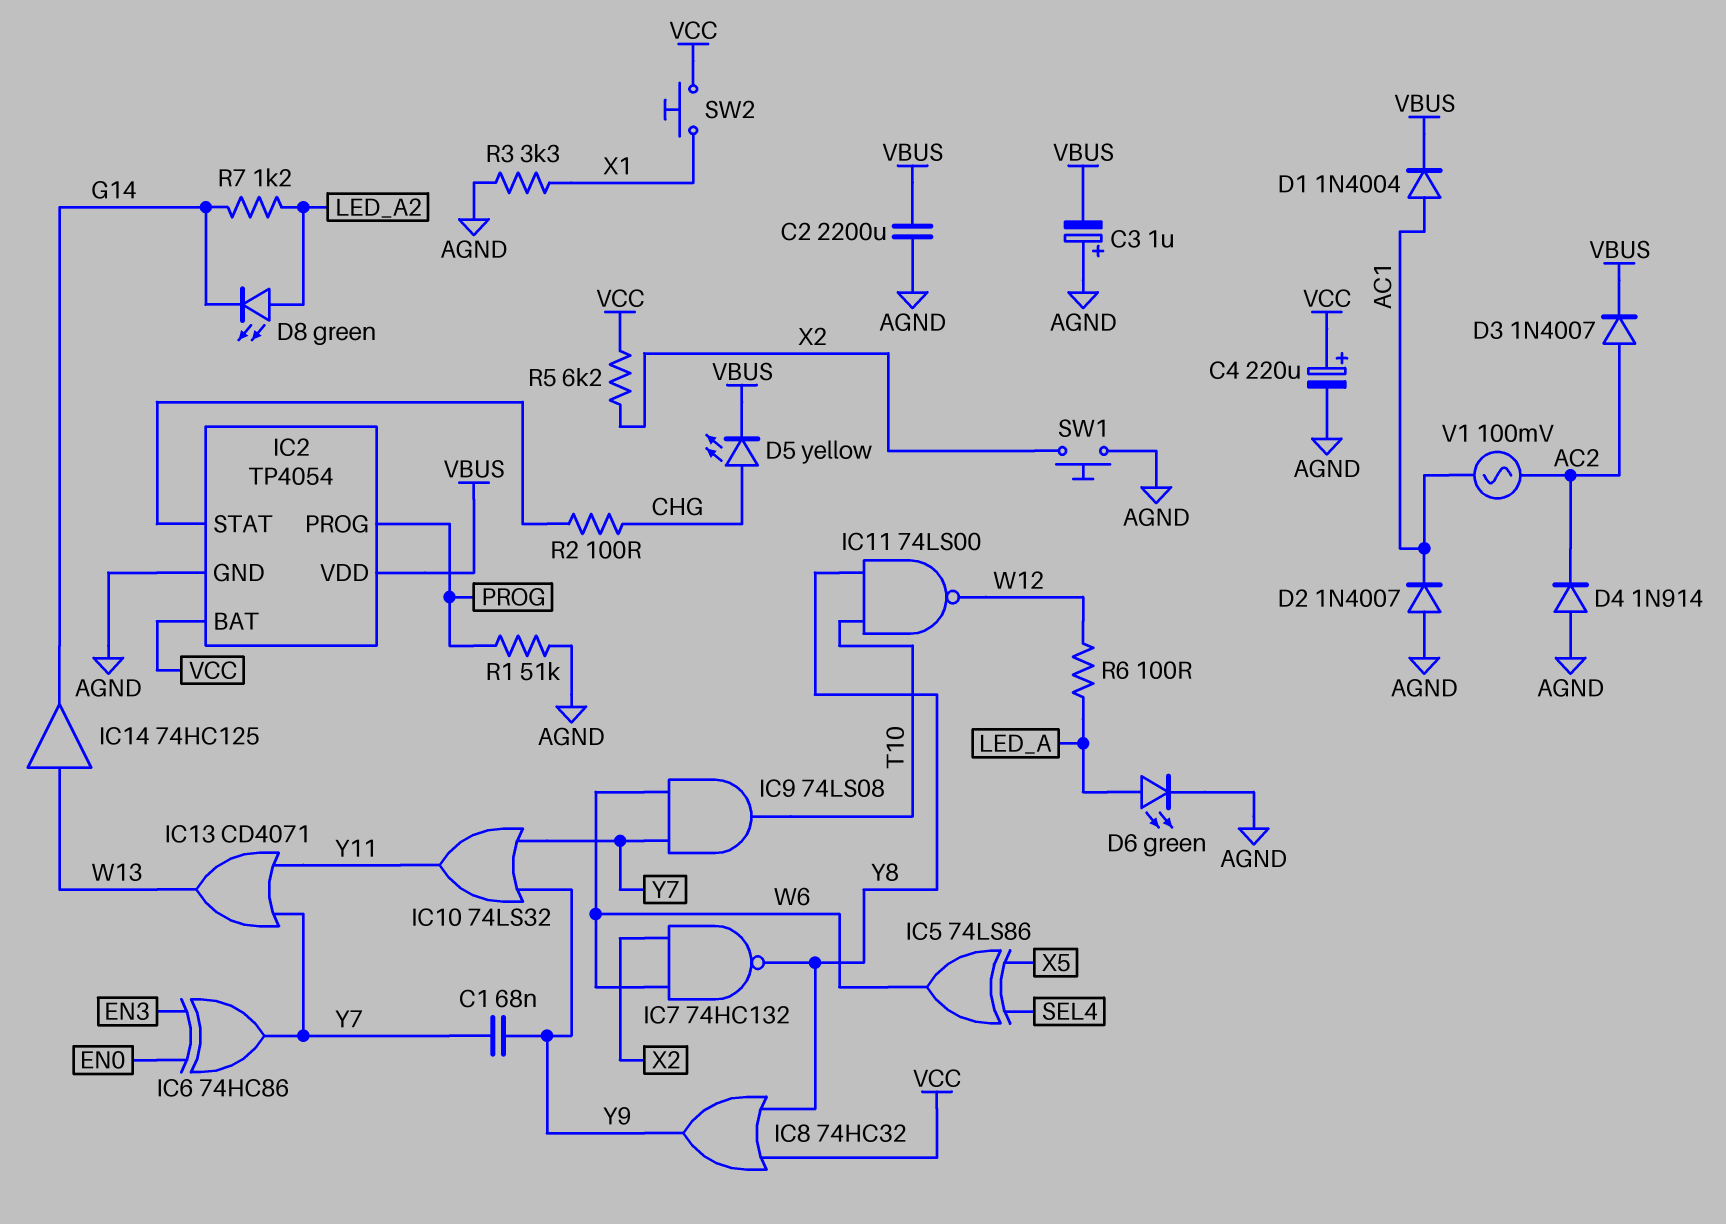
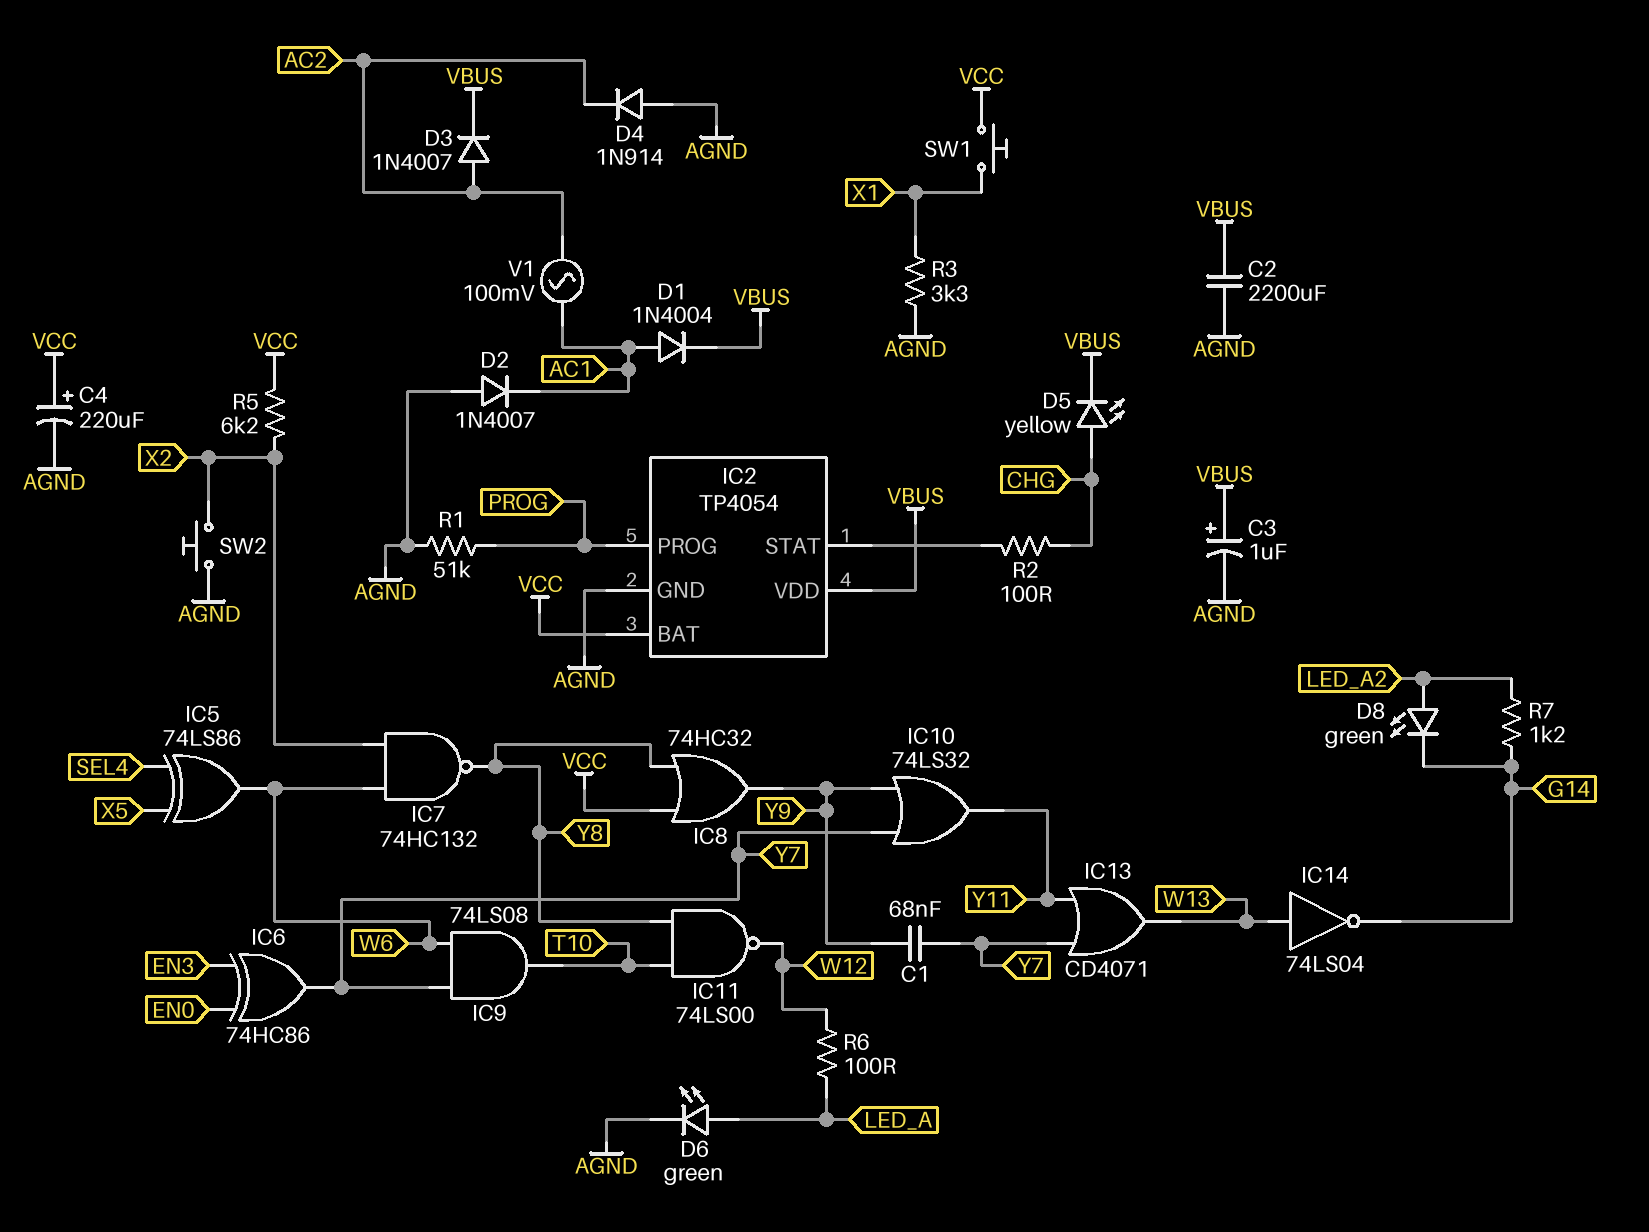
C3: 1uF (plus AGND, minus VBUS) -> 1uF (plus VBUS, minus AGND)
IC14: buffer 74HC125 (in W13, out G14) -> NOT 74LS04 (in W13, out G14)
SW1: button (AGND, X2) -> button (VCC, X1)
SW2: button (VCC, X1) -> button (AGND, X2)

